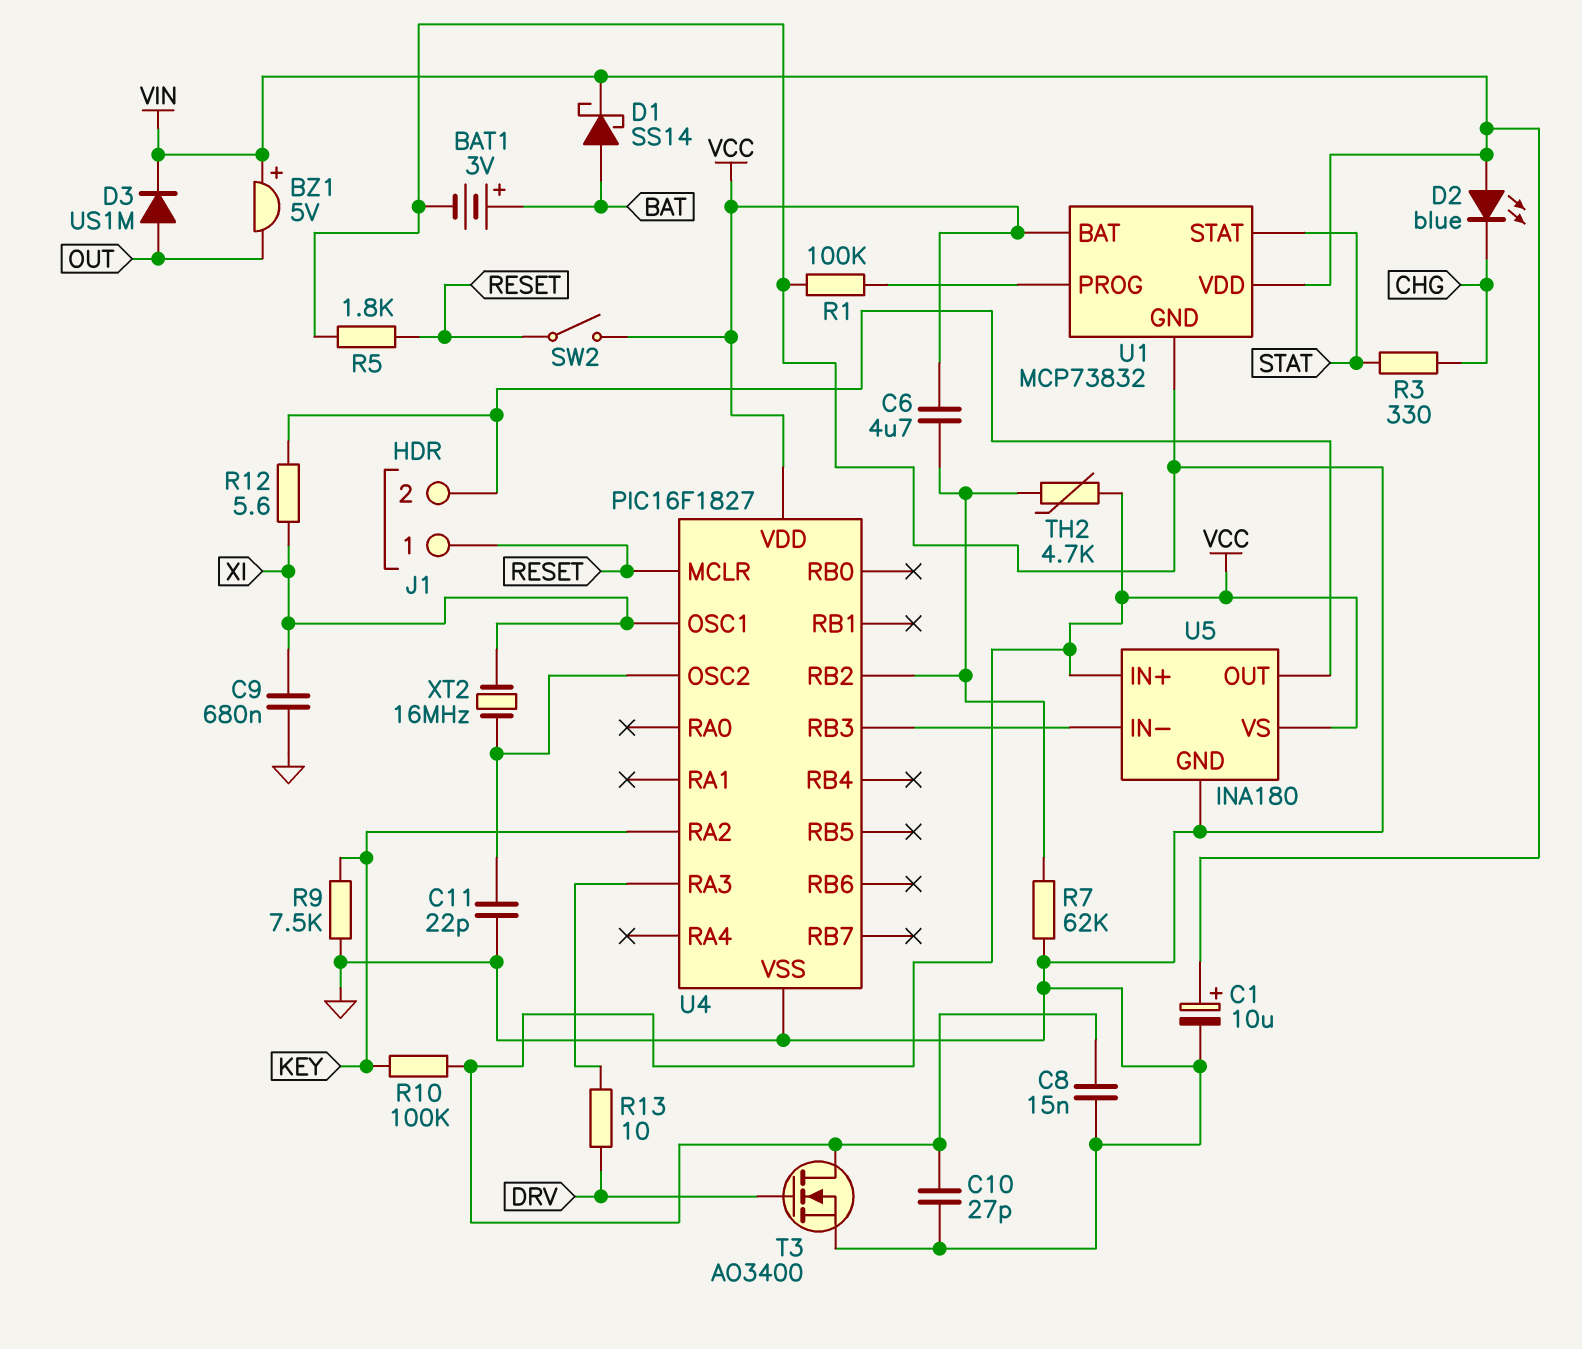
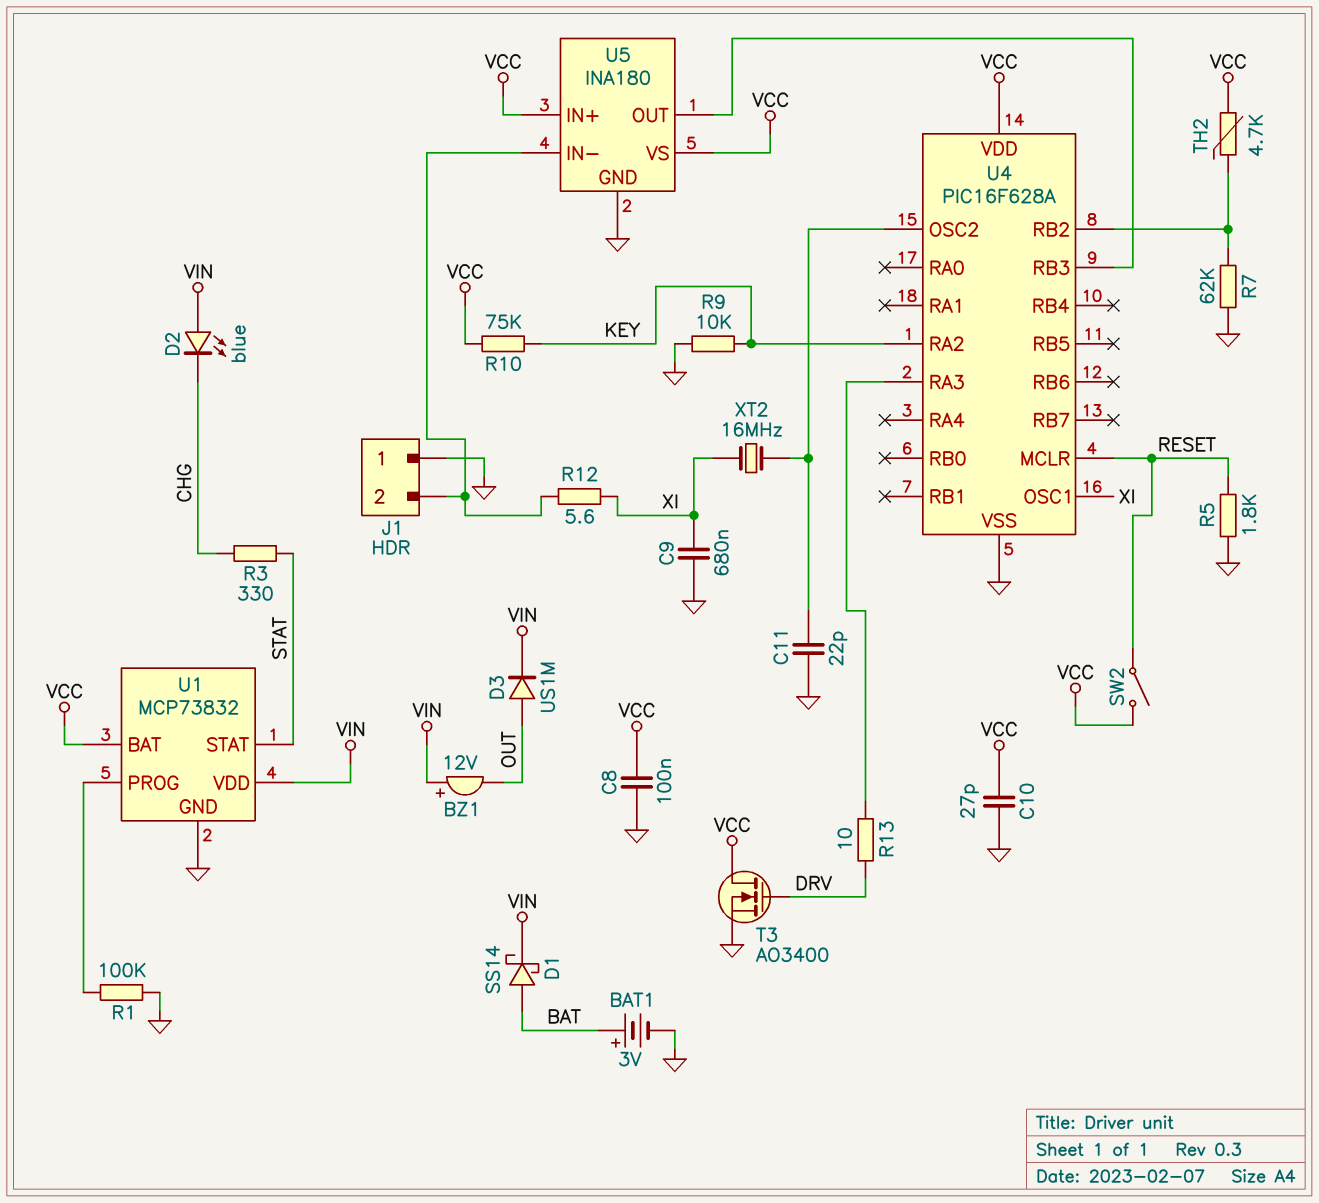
BZ1: buzzer 5V (plus VIN, minus OUT) -> buzzer 12V (plus VIN, minus OUT)
C1: 10uF (plus VIN, minus GND) -> none
C6: 4.7uF (U4/RB2, VCC) -> none
C8: 15nF (GND, VCC) -> 100nF (GND, VCC)
J1 pin 1: RESET -> GND
R9: 7.5k (GND, KEY) -> 10k (GND, KEY)
R10: 100k (KEY, VCC) -> 75k (KEY, VCC)
U4: PIC16F1827 -> PIC16F628A
U5 pin IN-: U4/RB3 -> J1/2
U5 pin OUT: J1/2 -> U4/RB3

